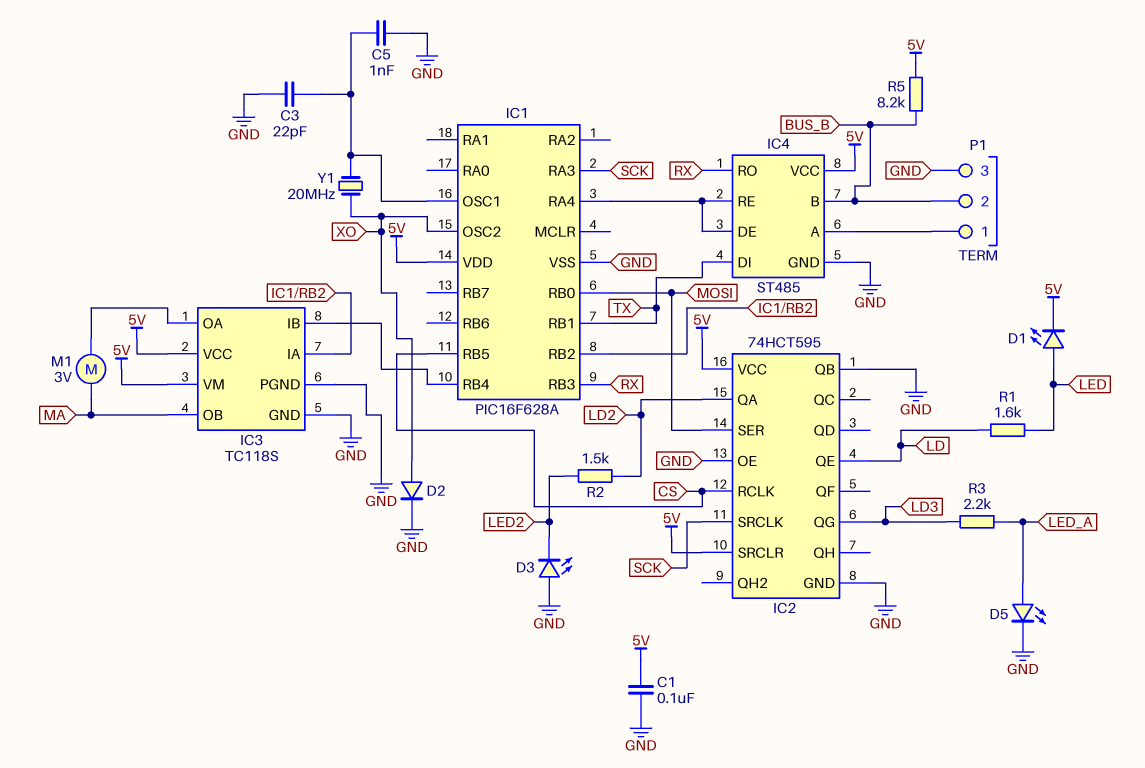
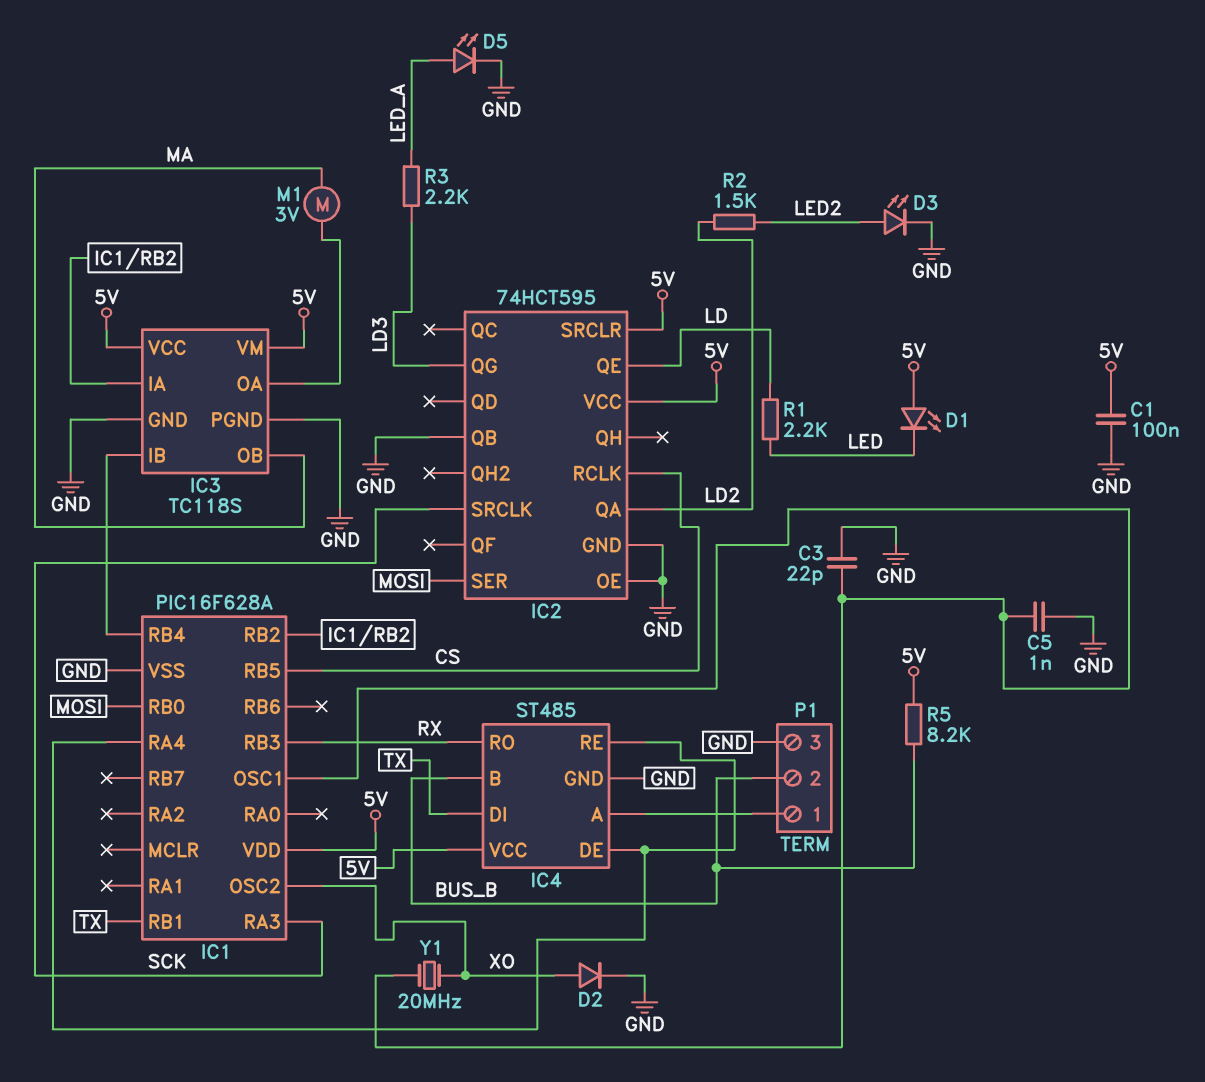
D1: LED (A LED, K 5V) -> LED (A 5V, K LED)
D3: LED (A GND, K LED2) -> LED (A LED2, K GND)
R1: 1.6k (LD, LED) -> 2.2k (LD, LED)

